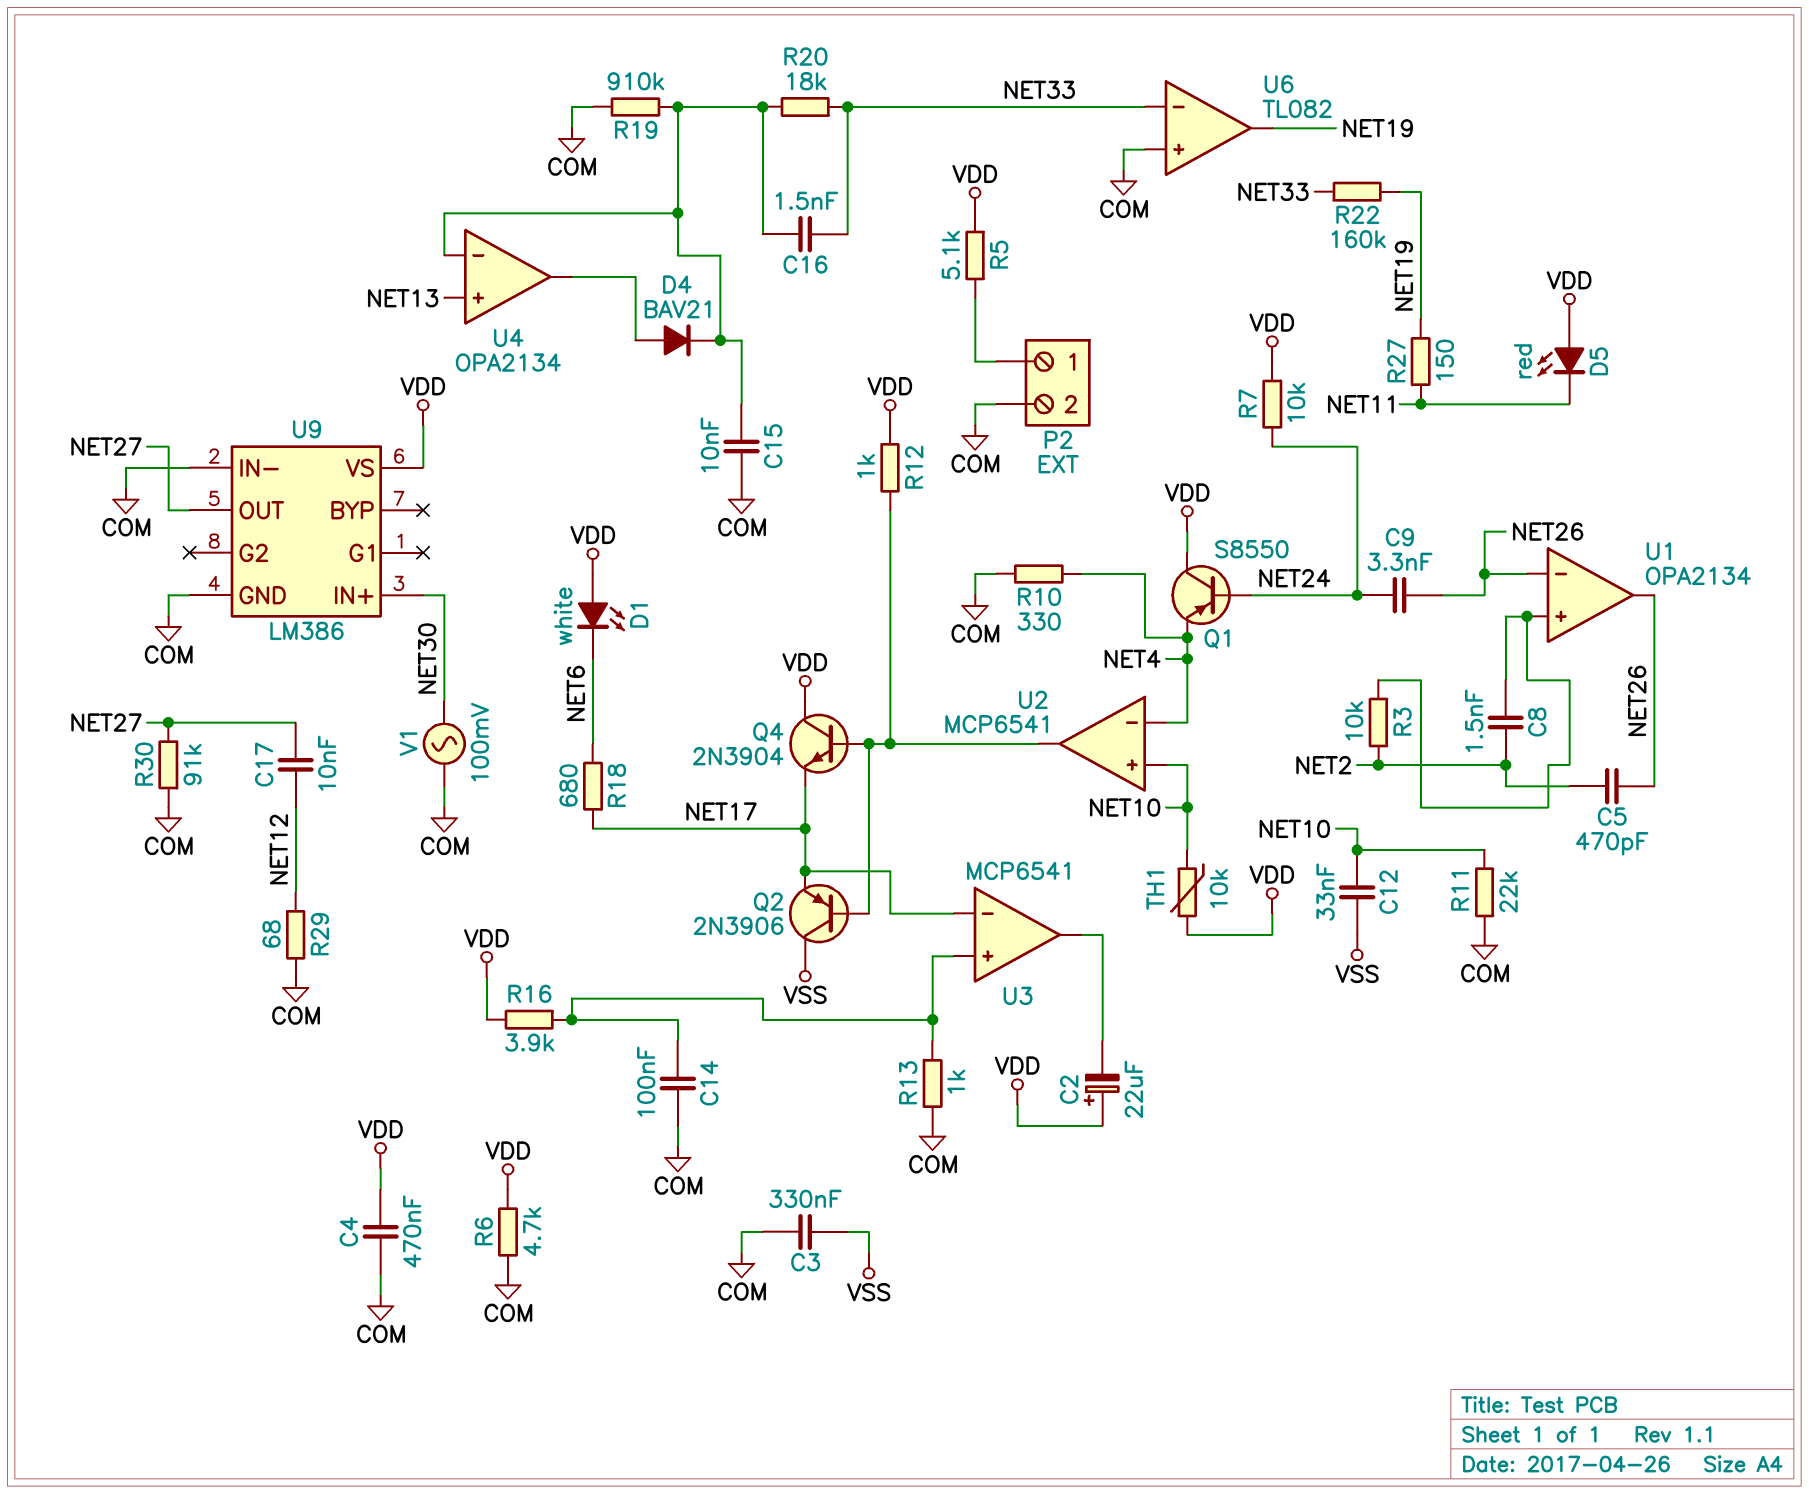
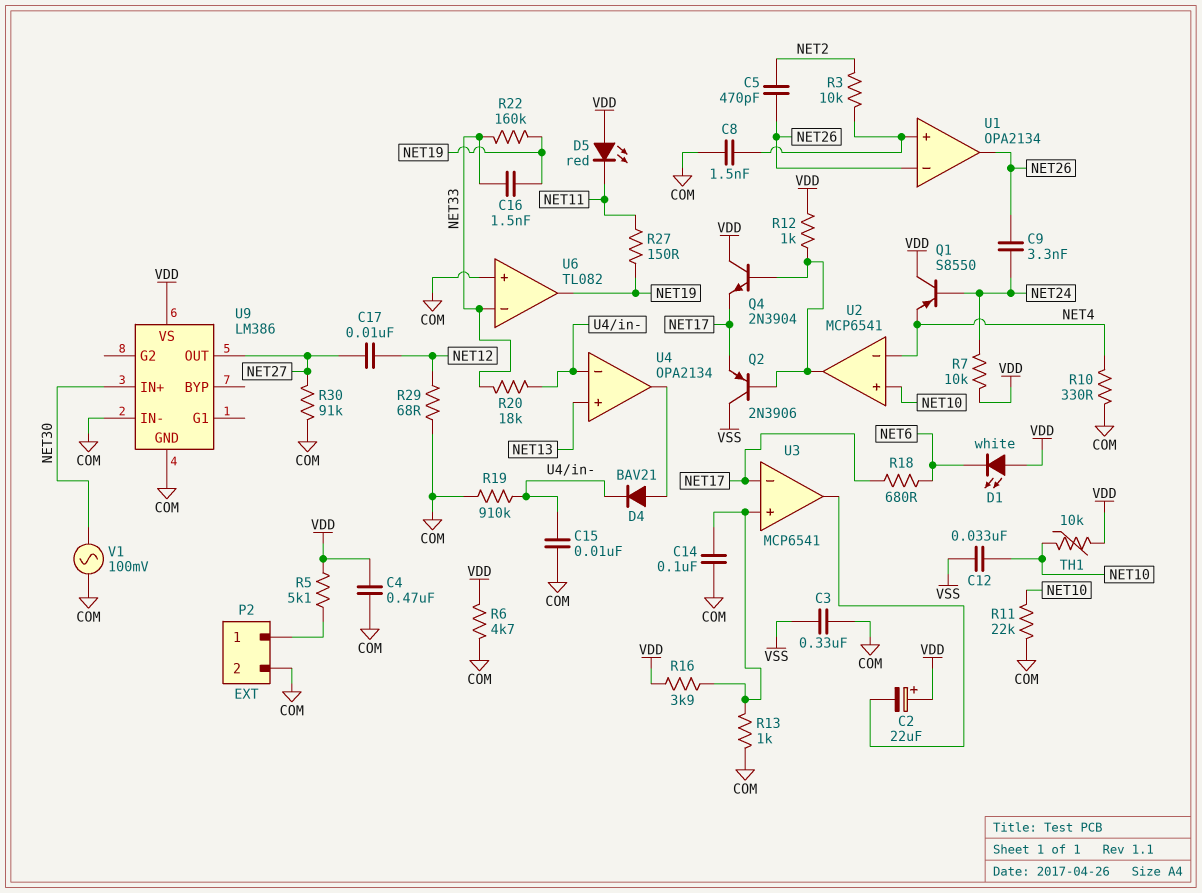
C8: 1.5nF (NET2, U1/in+) -> 1.5nF (COM, U1/in+)
C16: 1.5nF (NET33, U4/in-) -> 1.5nF (NET19, NET33)

